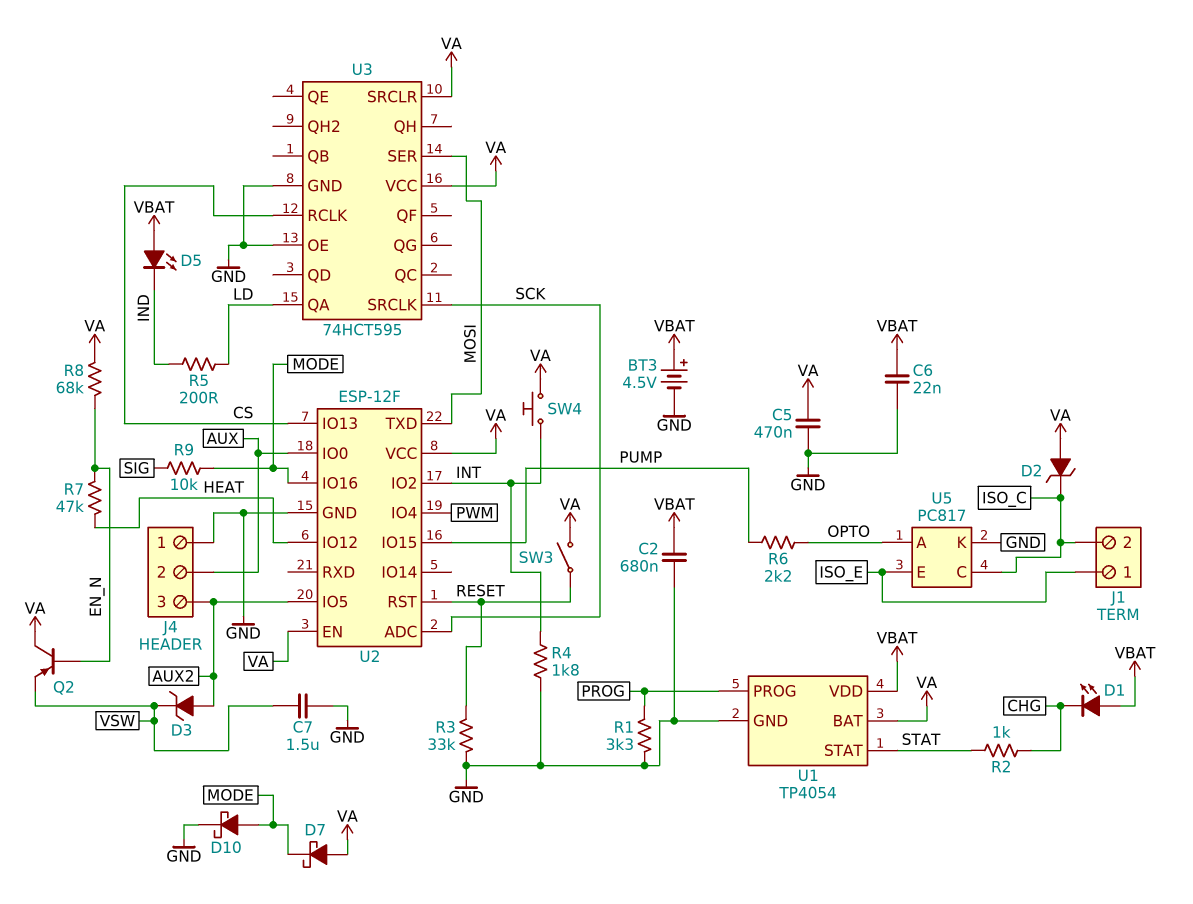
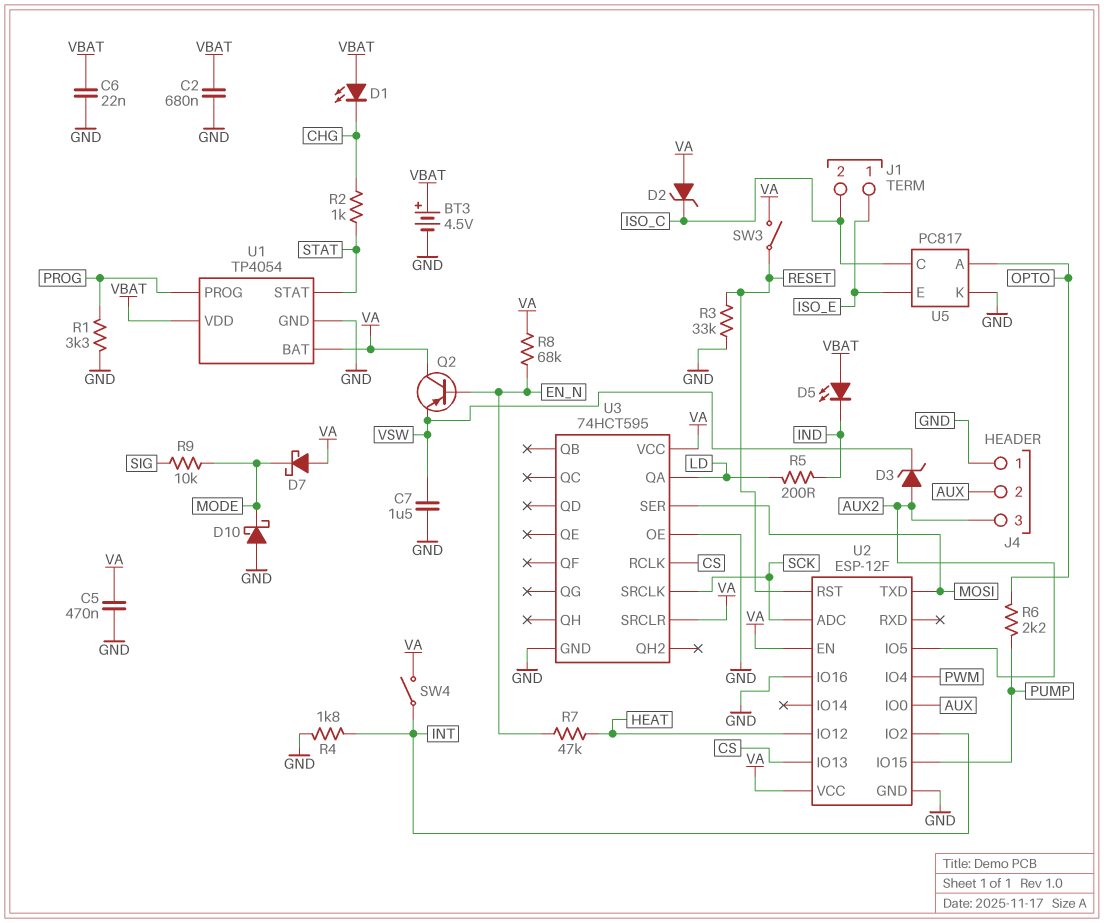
D10: schottky (A MODE, K GND) -> schottky (A GND, K MODE)
SW4: button (INT, VA) -> switch (INT, VA)
U2 pin IO16: MODE -> GND

